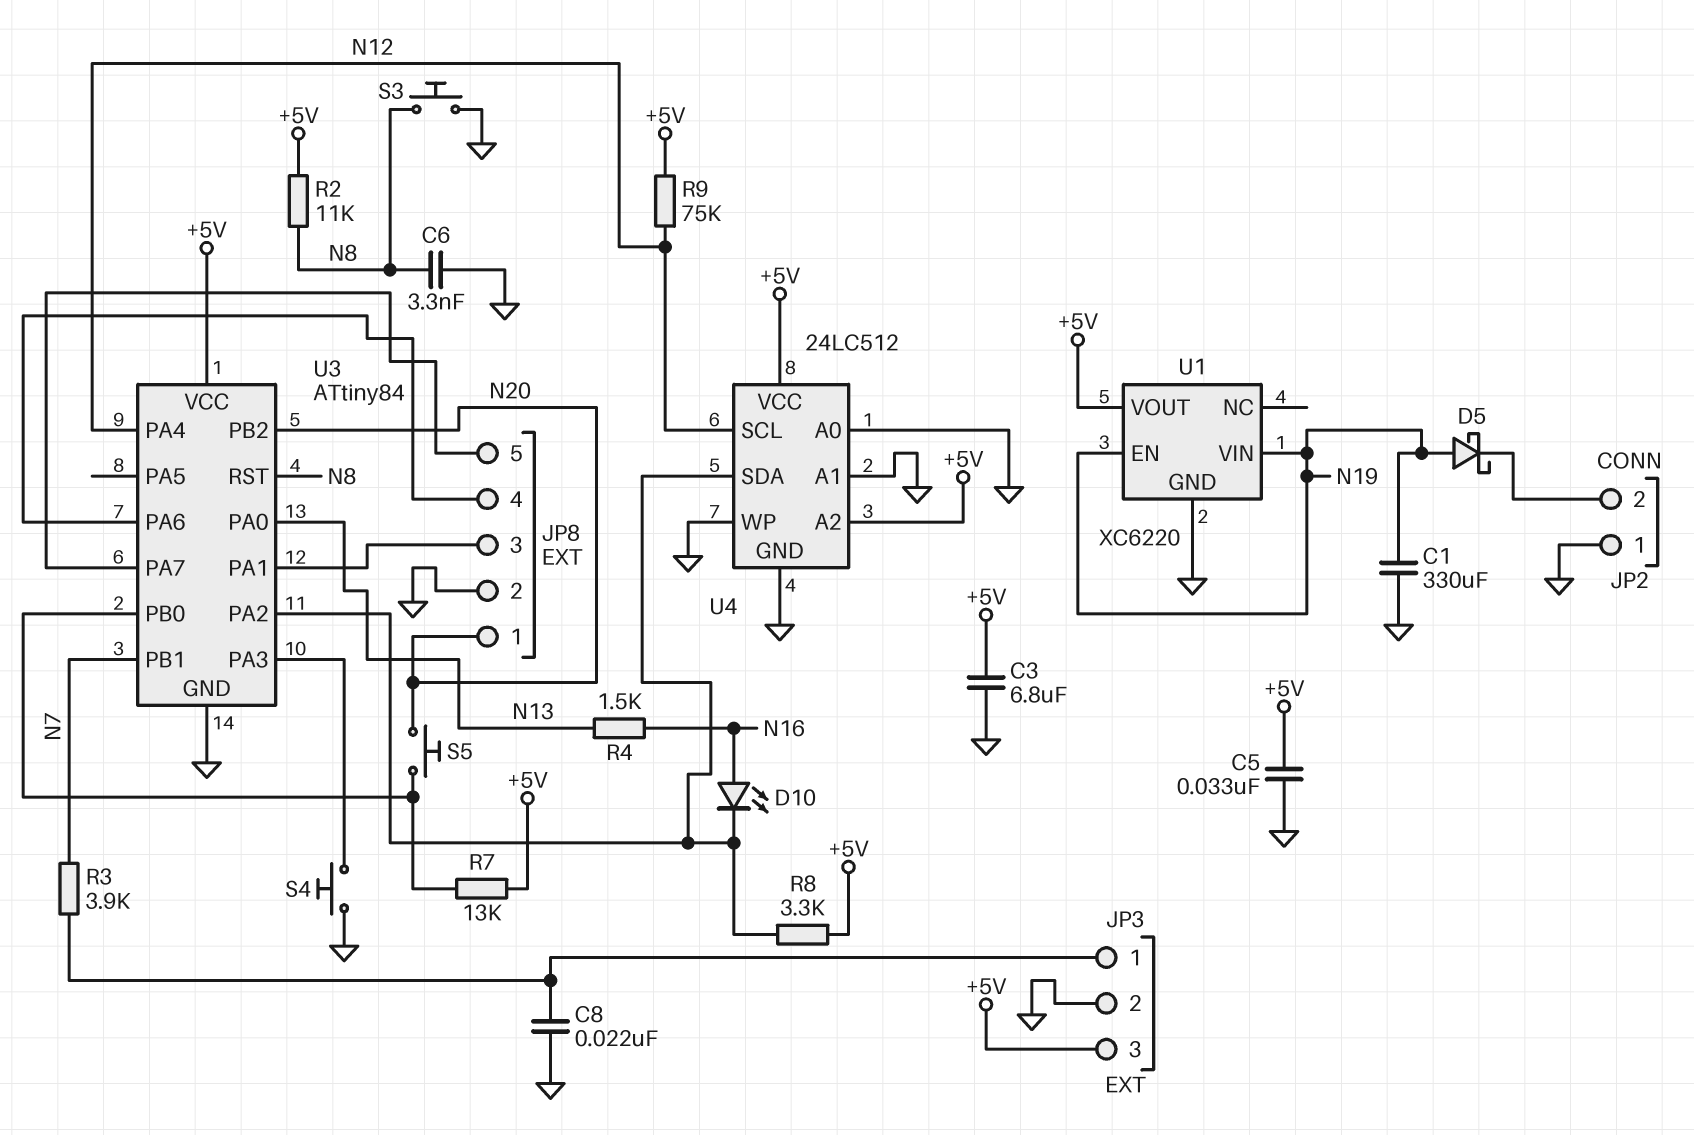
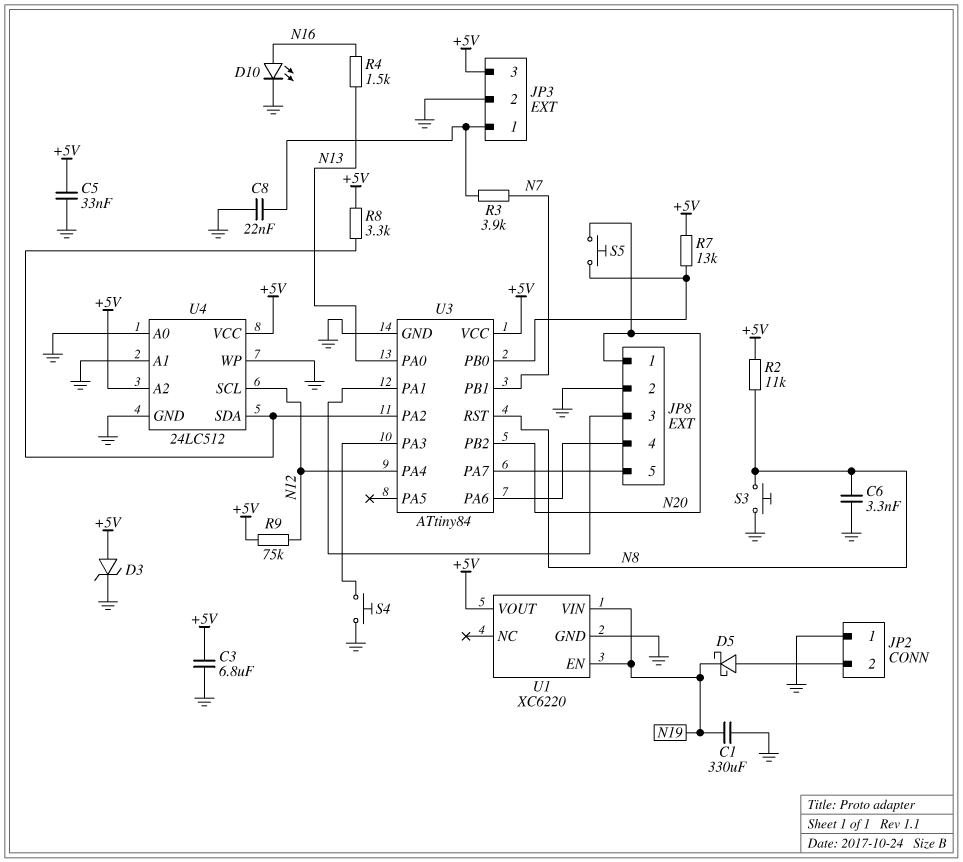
D3: none -> zener (A +5V, K GND)
D5: schottky (A N19, K JP2/2) -> schottky (A JP2/2, K N19)
D10: LED (A N16, K U3/PA2) -> LED (A N16, K GND)

